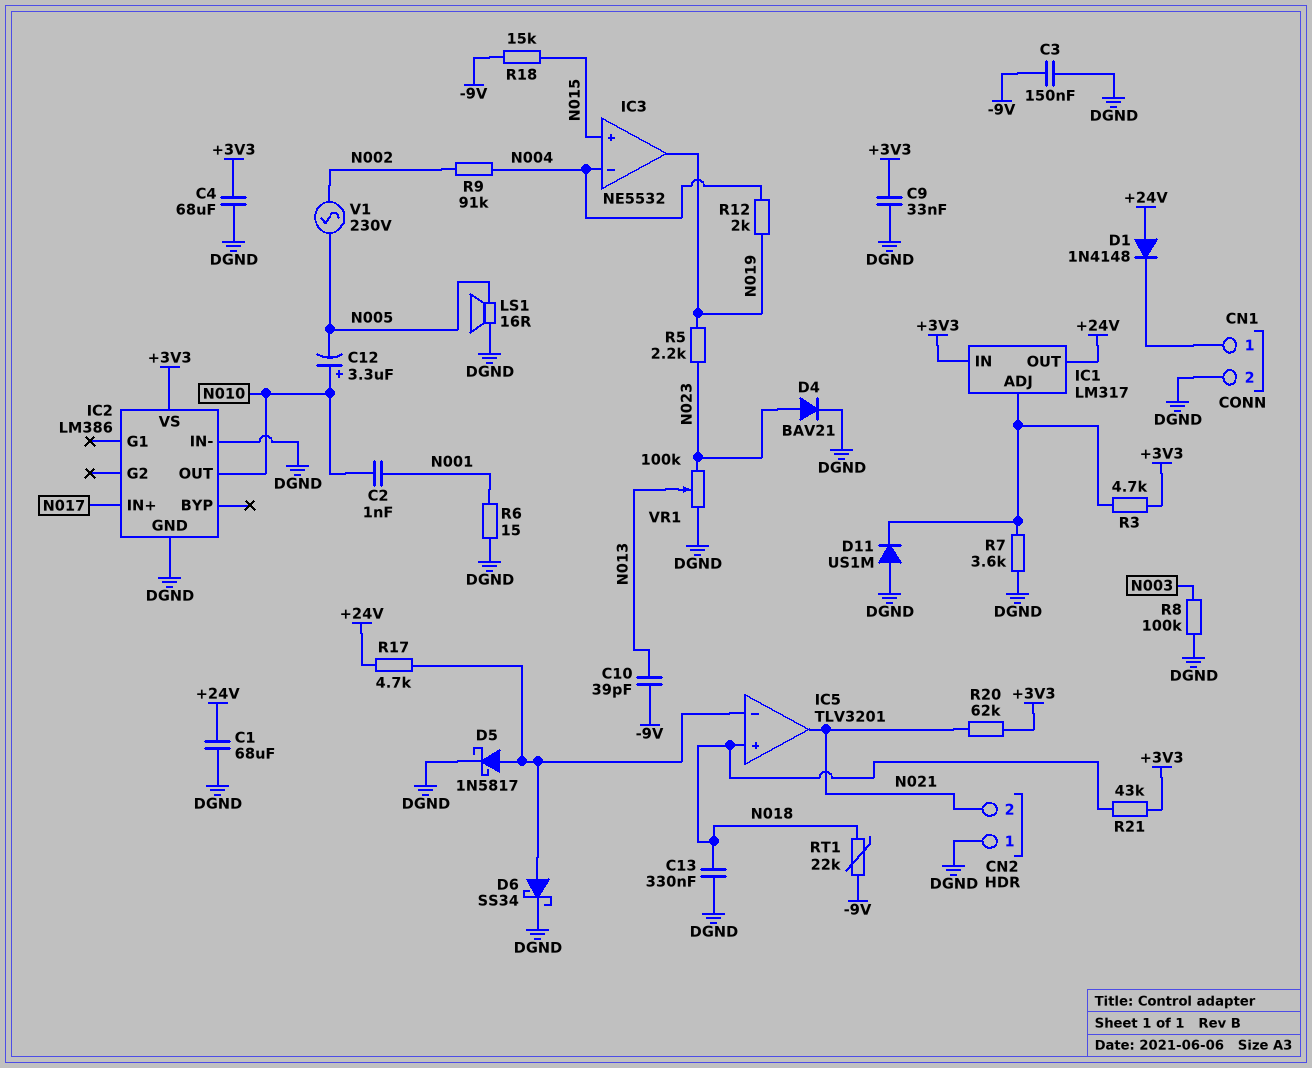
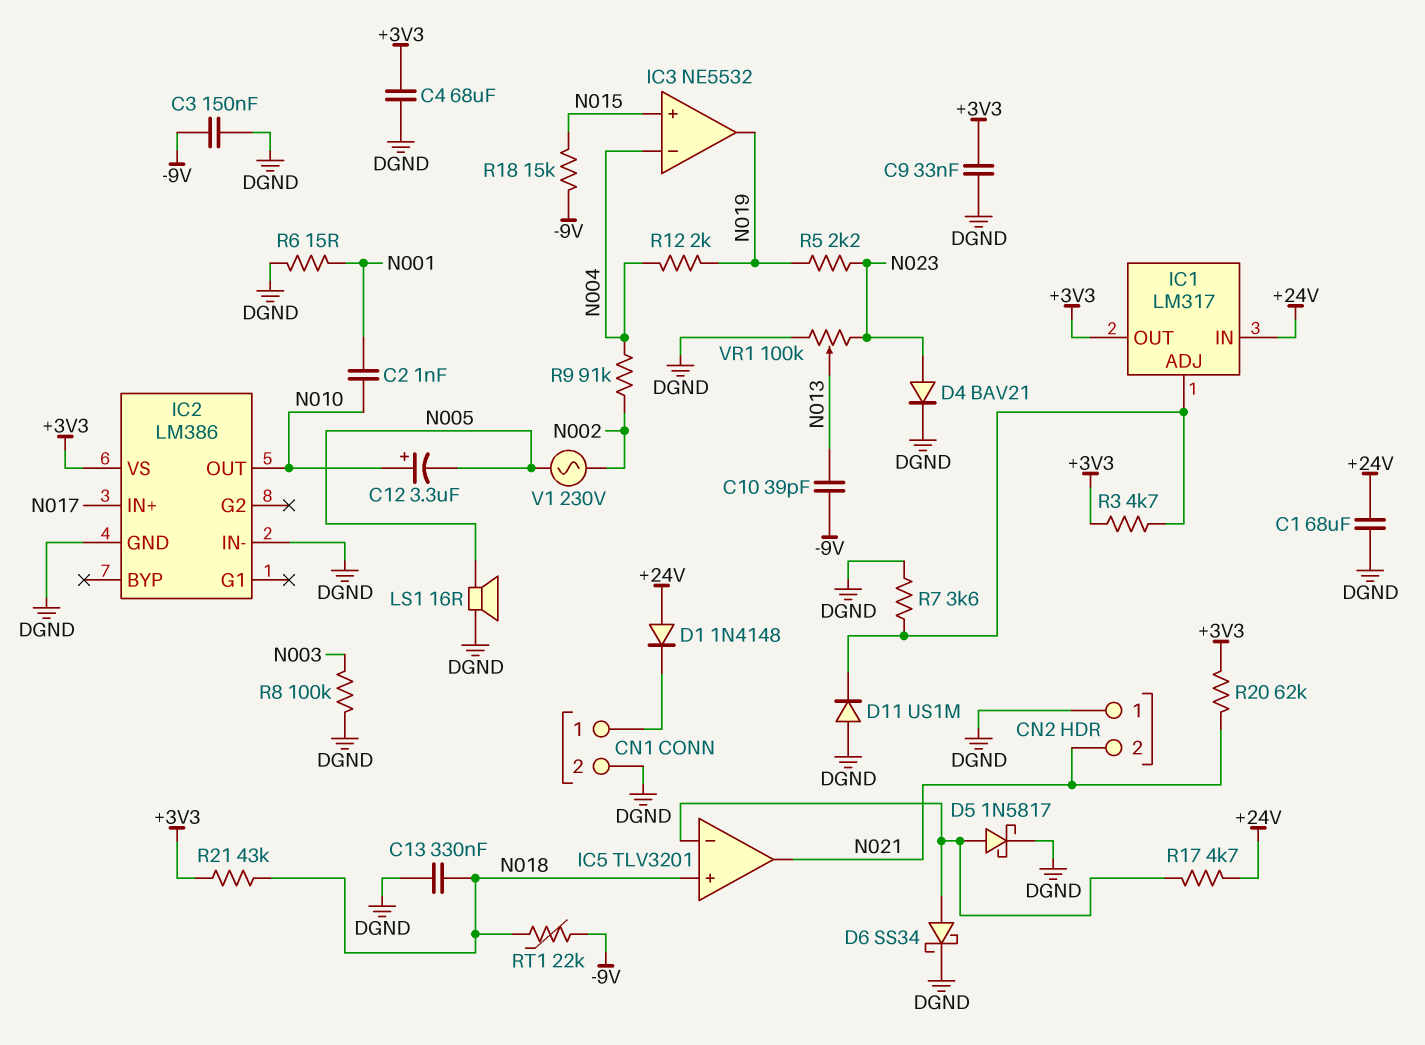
IC1 pin IN: +3V3 -> +24V
IC1 pin OUT: +24V -> +3V3

